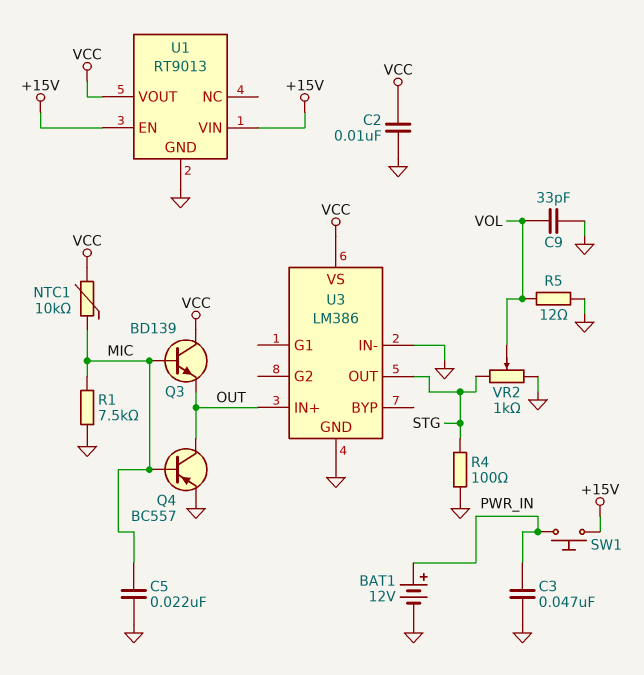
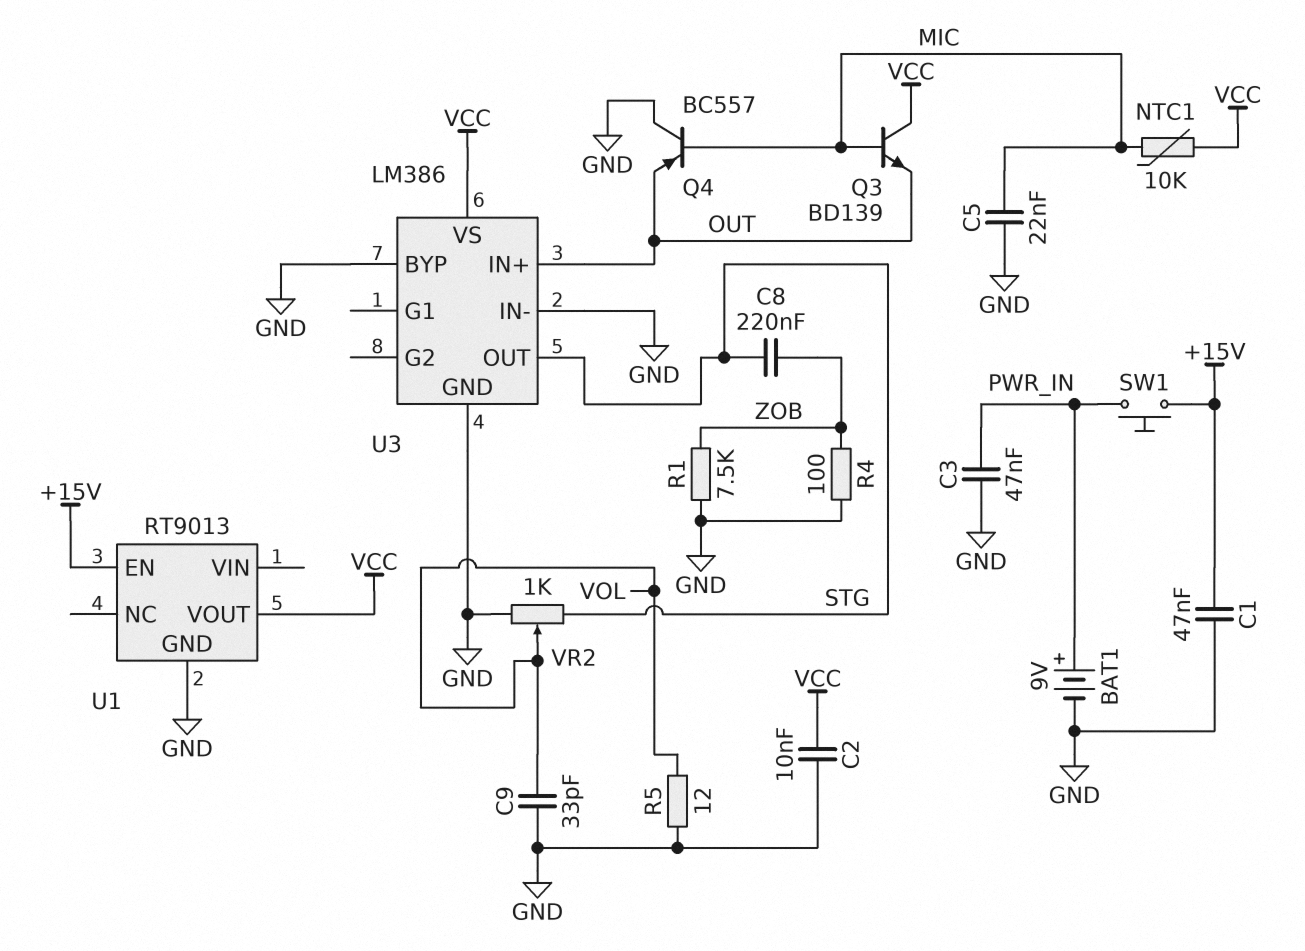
BAT1: 12V (plus PWR_IN, minus GND) -> 9V (plus PWR_IN, minus GND)
C1: none -> 47nF (+15V, GND)
C8: none -> 220nF (STG, ZOB)
Q4: PNP BC557 (B MIC, C OUT, E GND) -> PNP BC557 (B MIC, C GND, E OUT)
R1: 7.5k (GND, MIC) -> 7.5k (GND, ZOB)
R4: 100 (GND, STG) -> 100 (GND, ZOB)
U1 pin VIN: +15V -> none
U3 pin BYP: none -> GND

